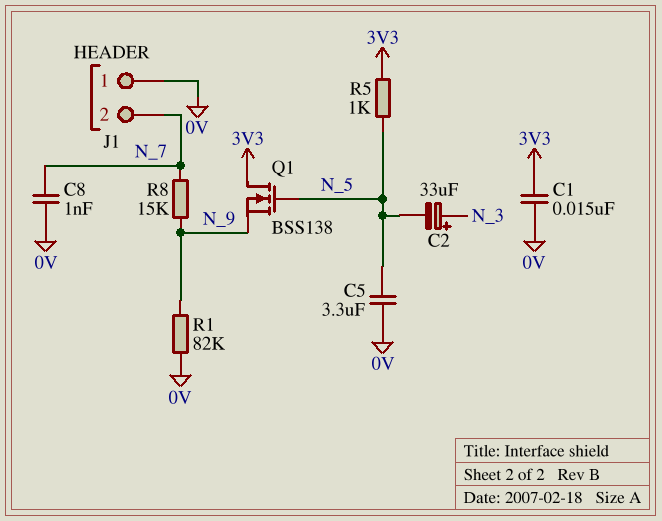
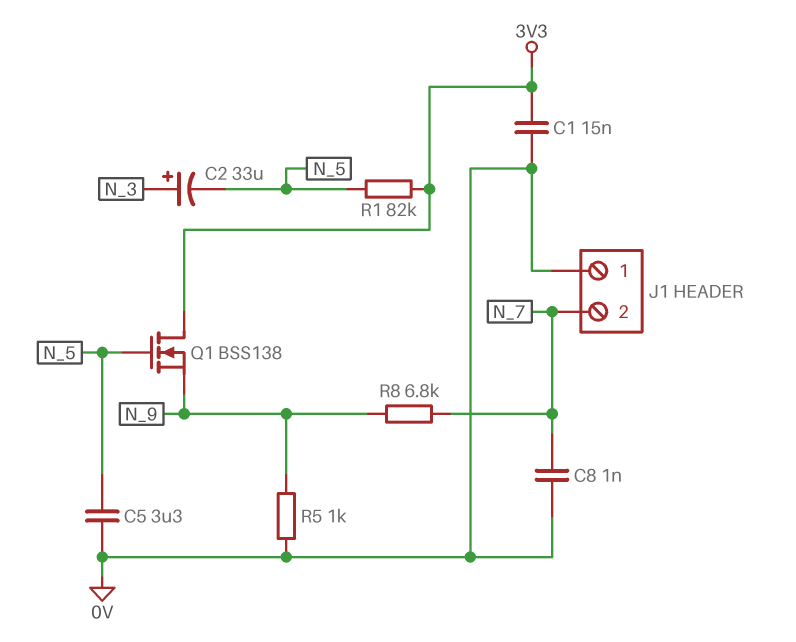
R1: 82k (0V, N_9) -> 82k (3V3, N_5)
R5: 1k (3V3, N_5) -> 1k (0V, N_9)
R8: 15k (N_7, N_9) -> 6.8k (N_7, N_9)

